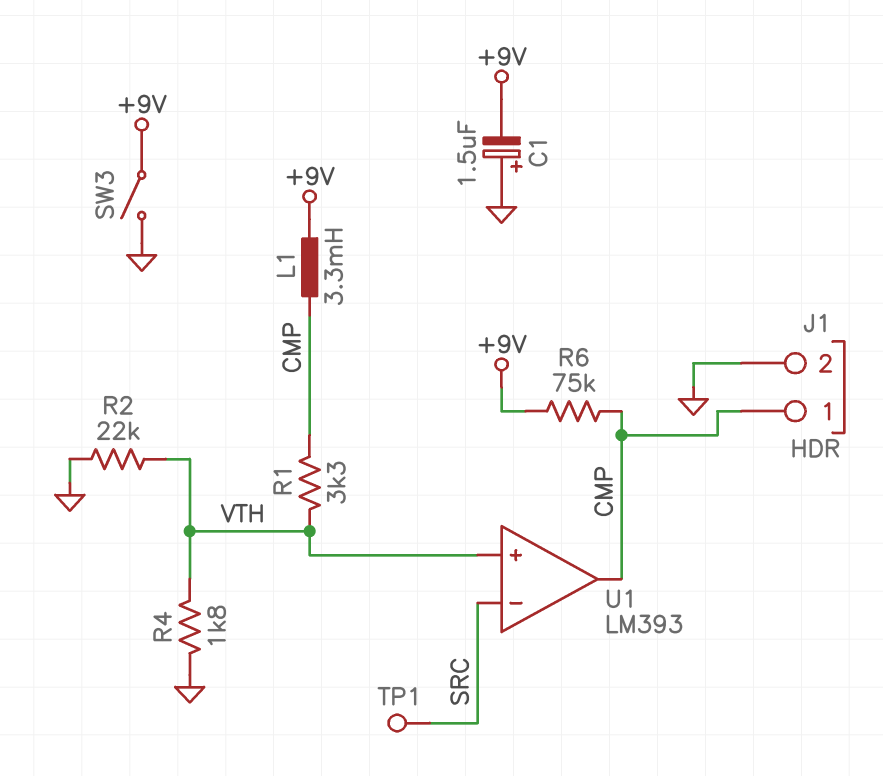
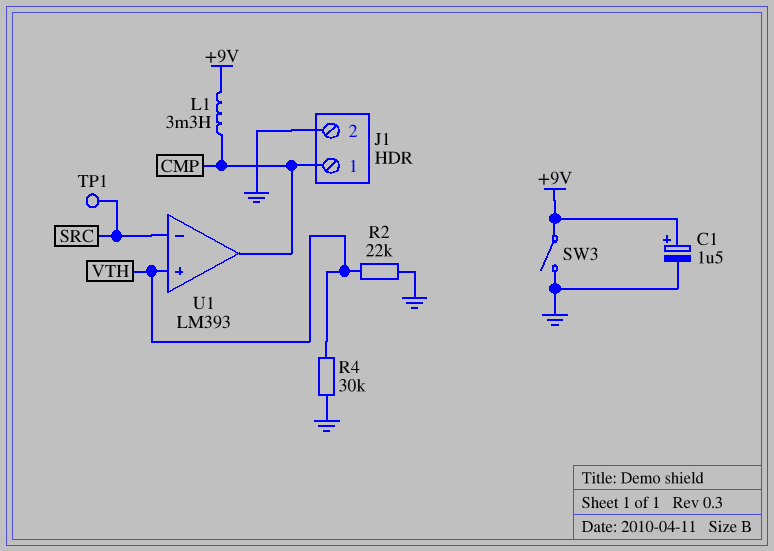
C1: 1.5uF (plus GND, minus +9V) -> 1.5uF (plus +9V, minus GND)
R1: 3.3k (CMP, VTH) -> none
R4: 1.8k (GND, VTH) -> 30k (GND, VTH)
R6: 75k (+9V, CMP) -> none

